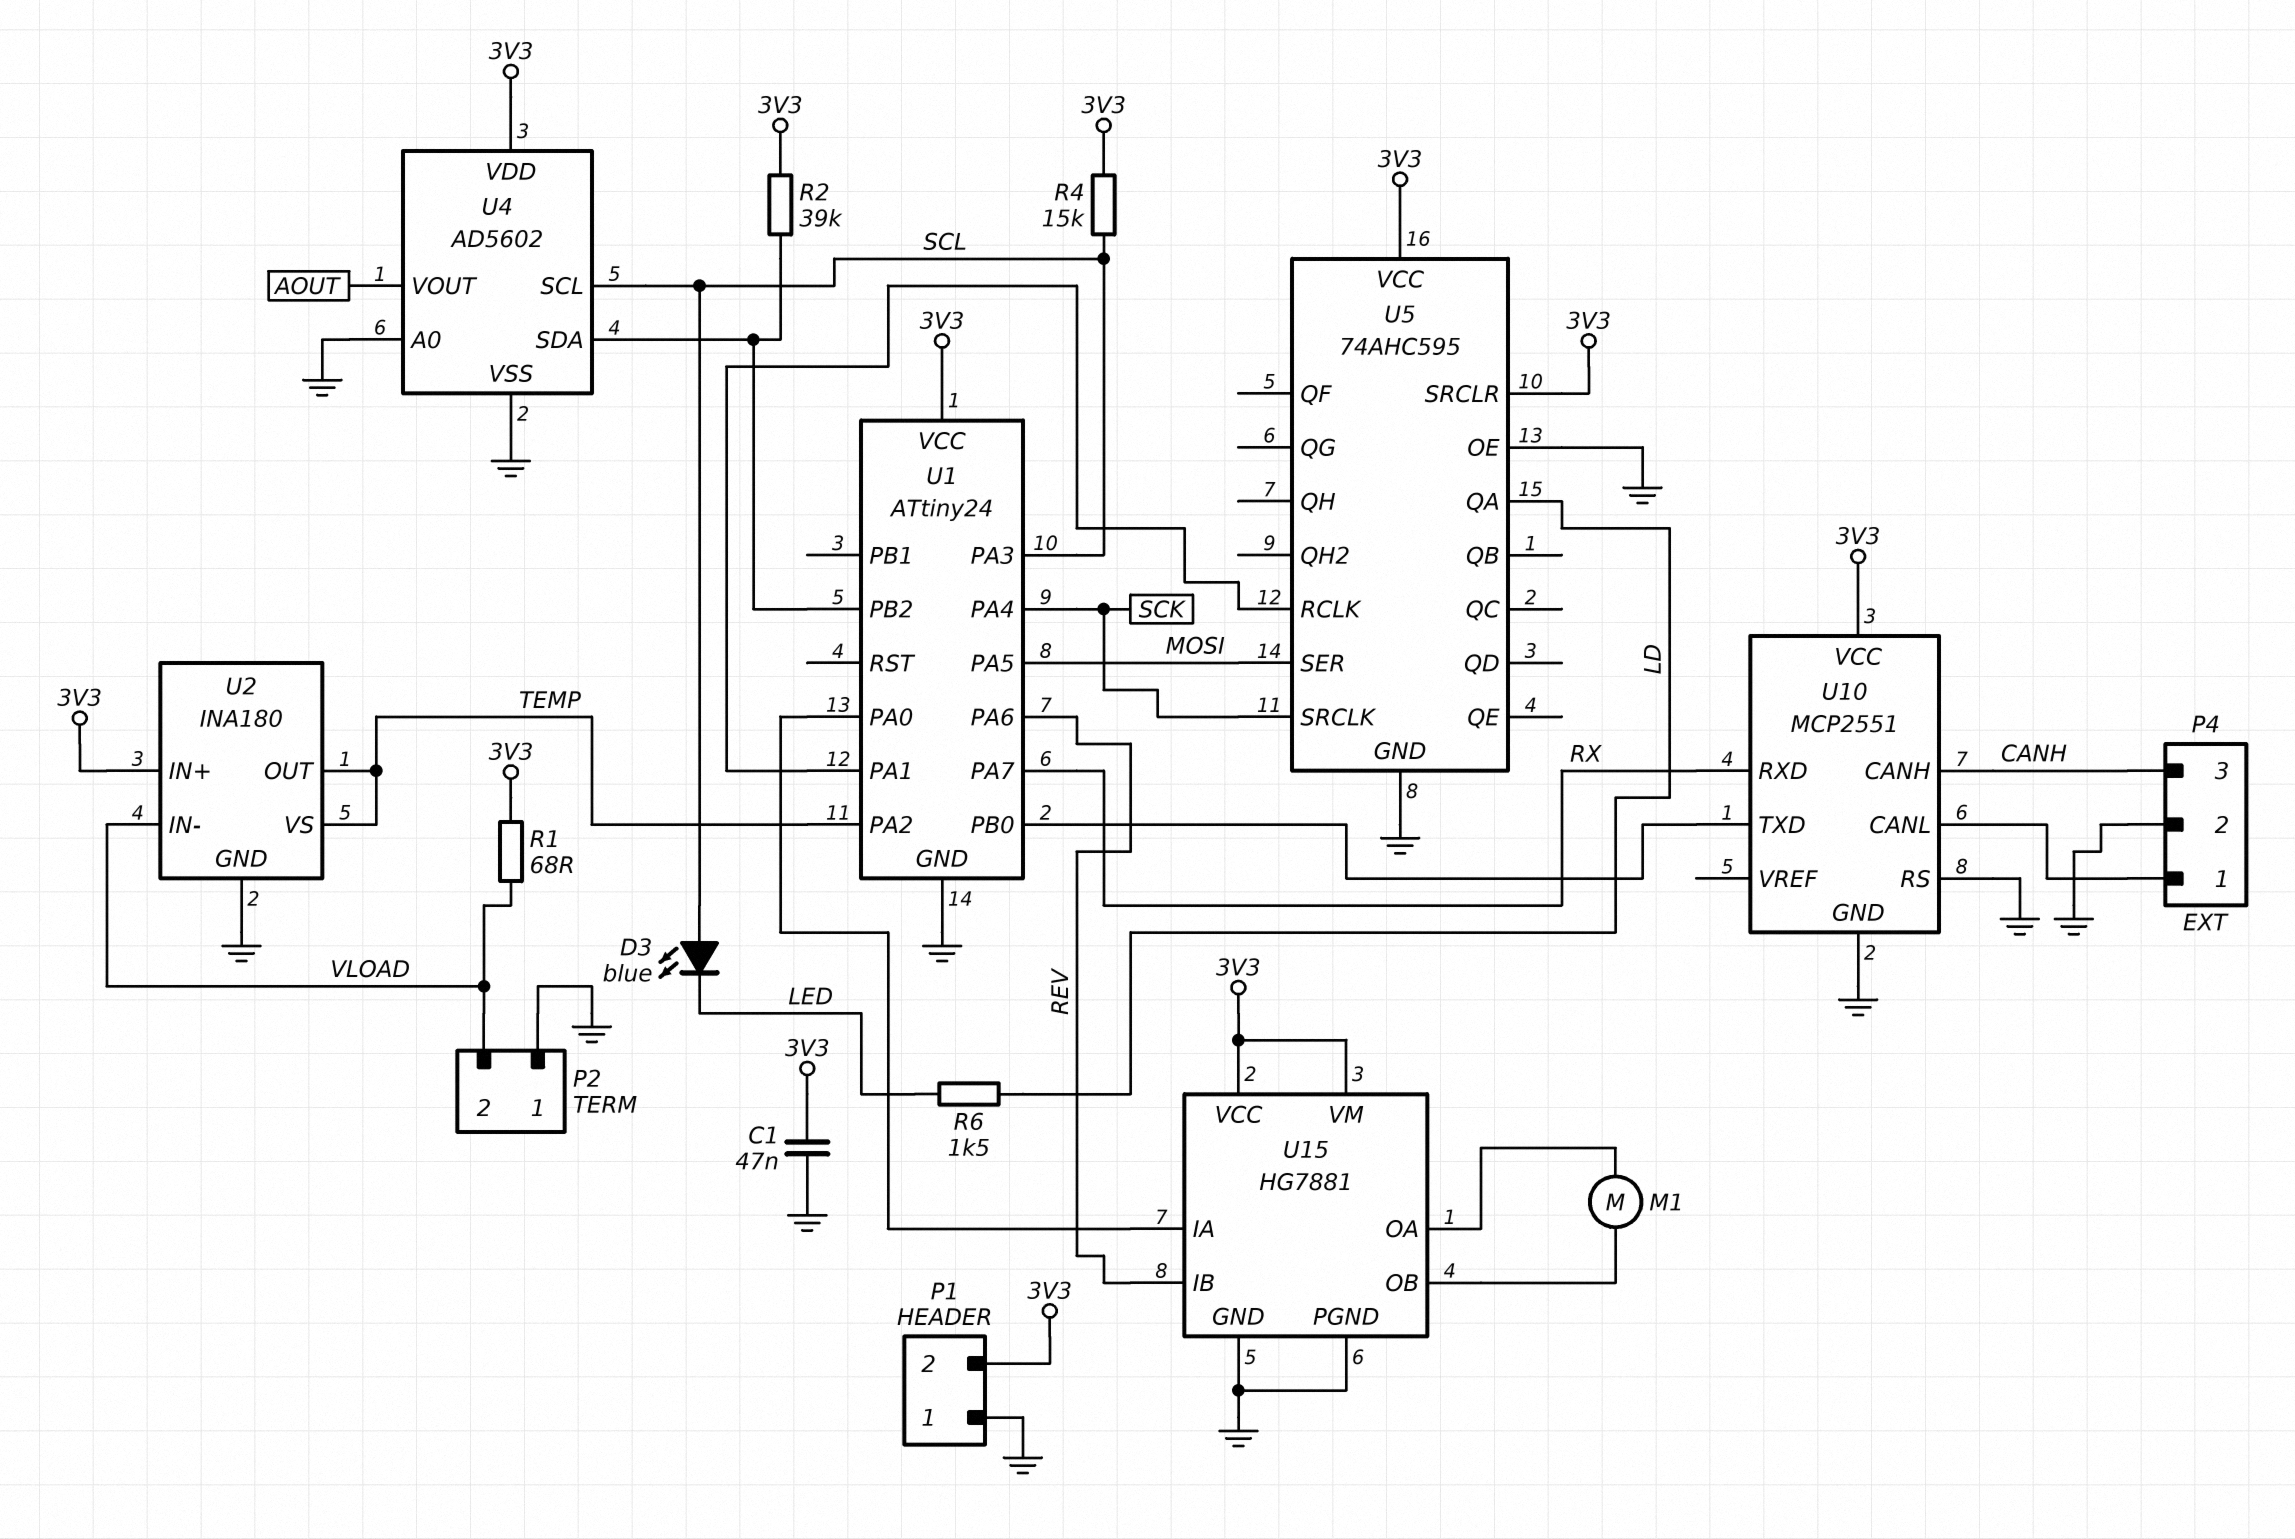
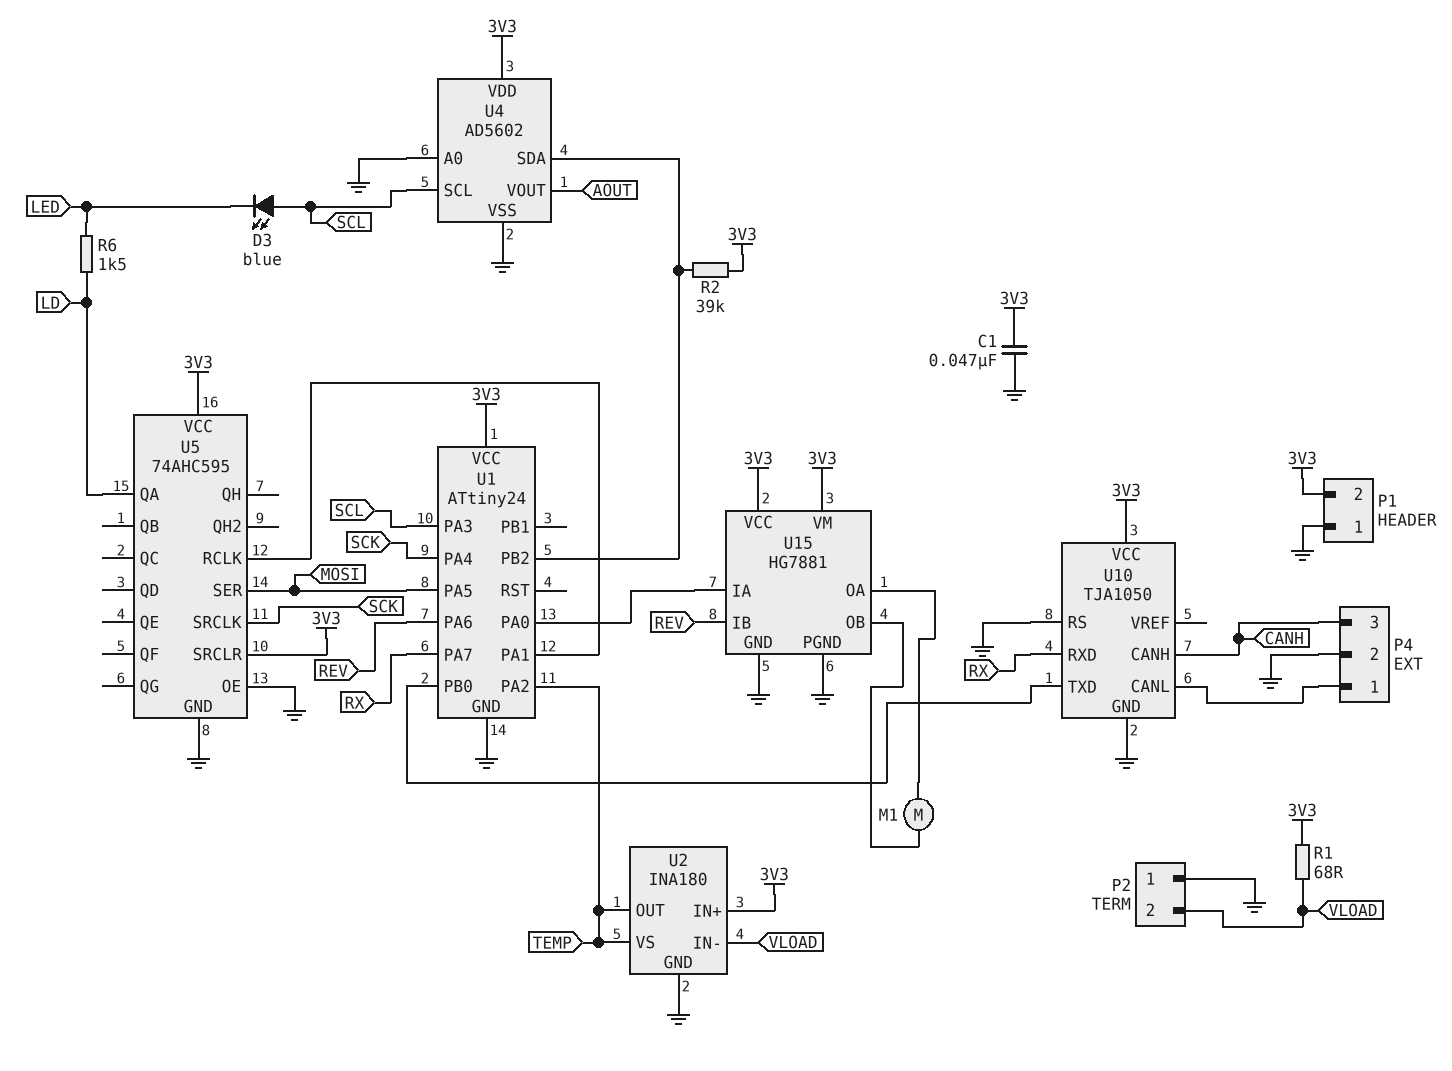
R4: 15k (3V3, SCL) -> none
U10: MCP2551 -> TJA1050

